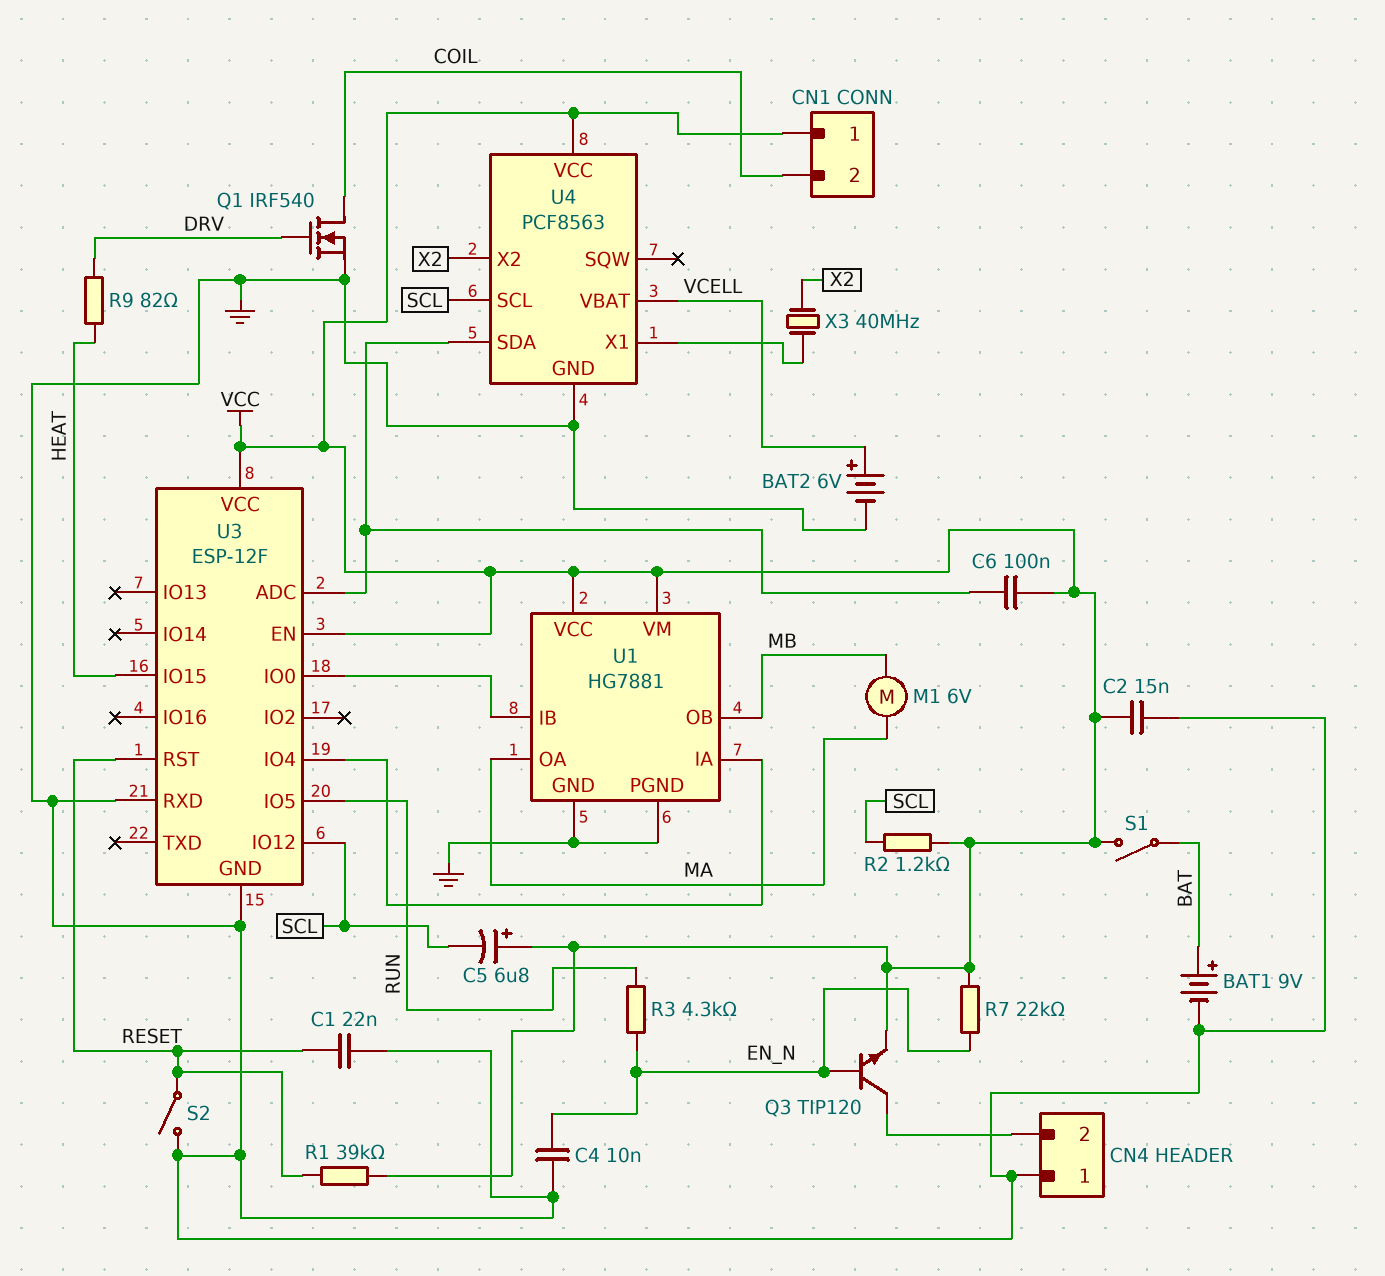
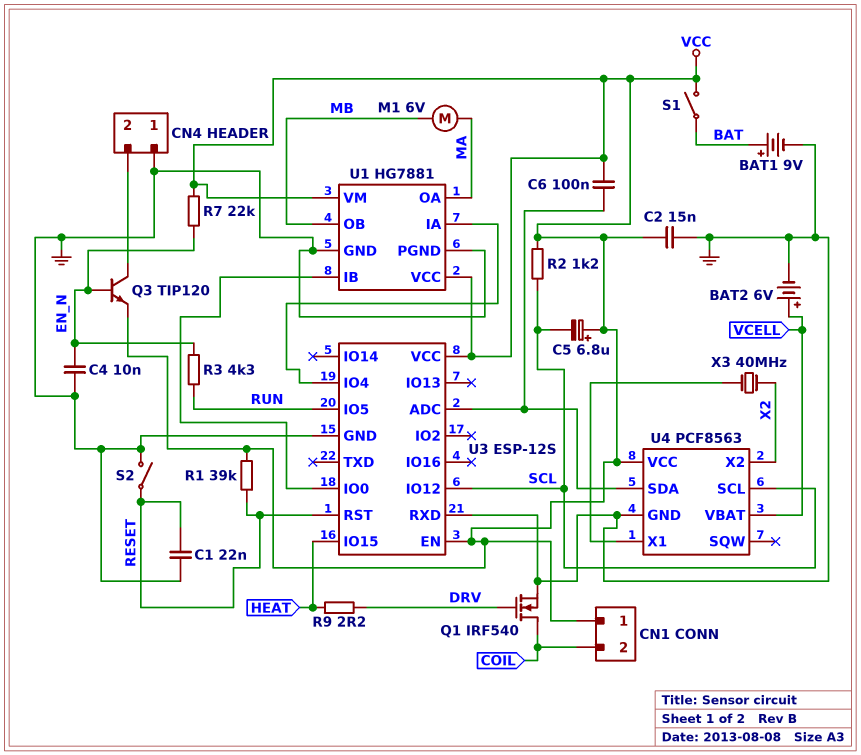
R9: 82 (DRV, HEAT) -> 2.2 (DRV, HEAT)
U3: ESP-12F -> ESP-12S

